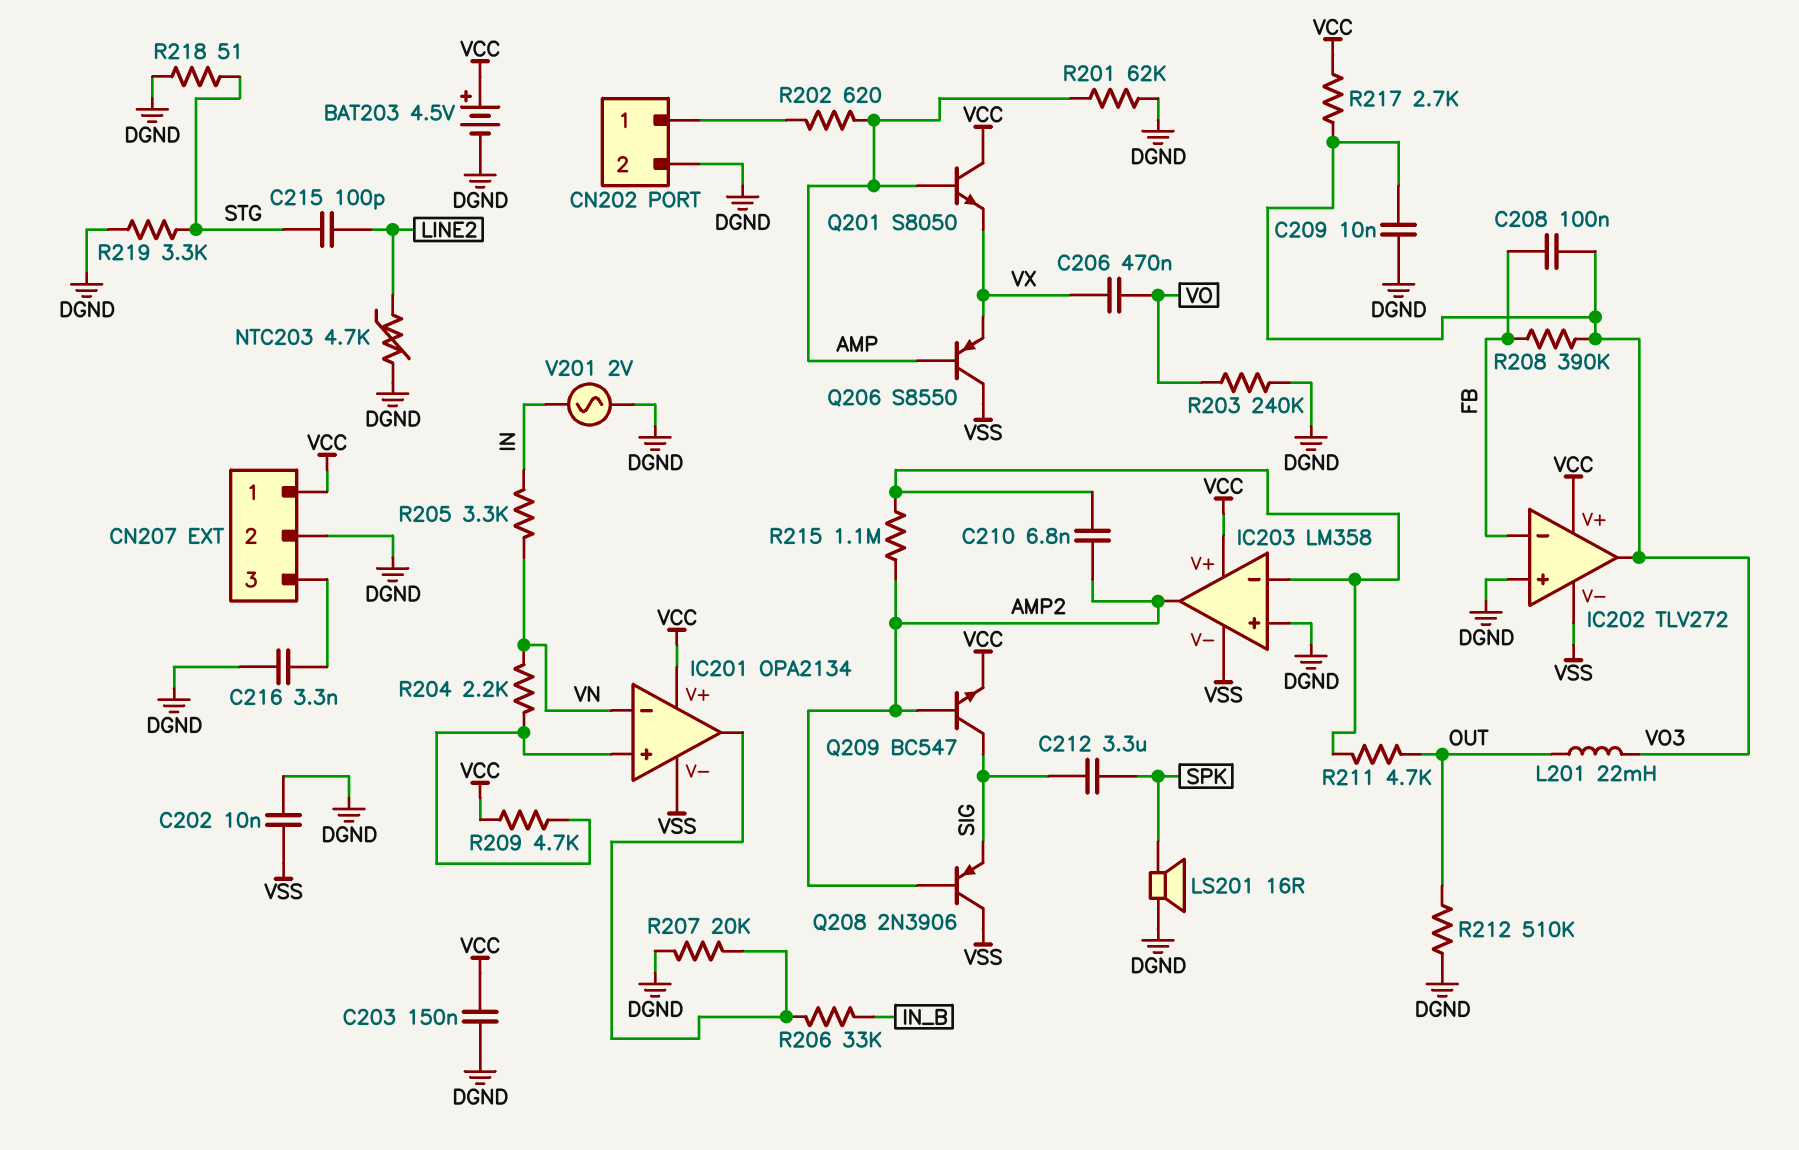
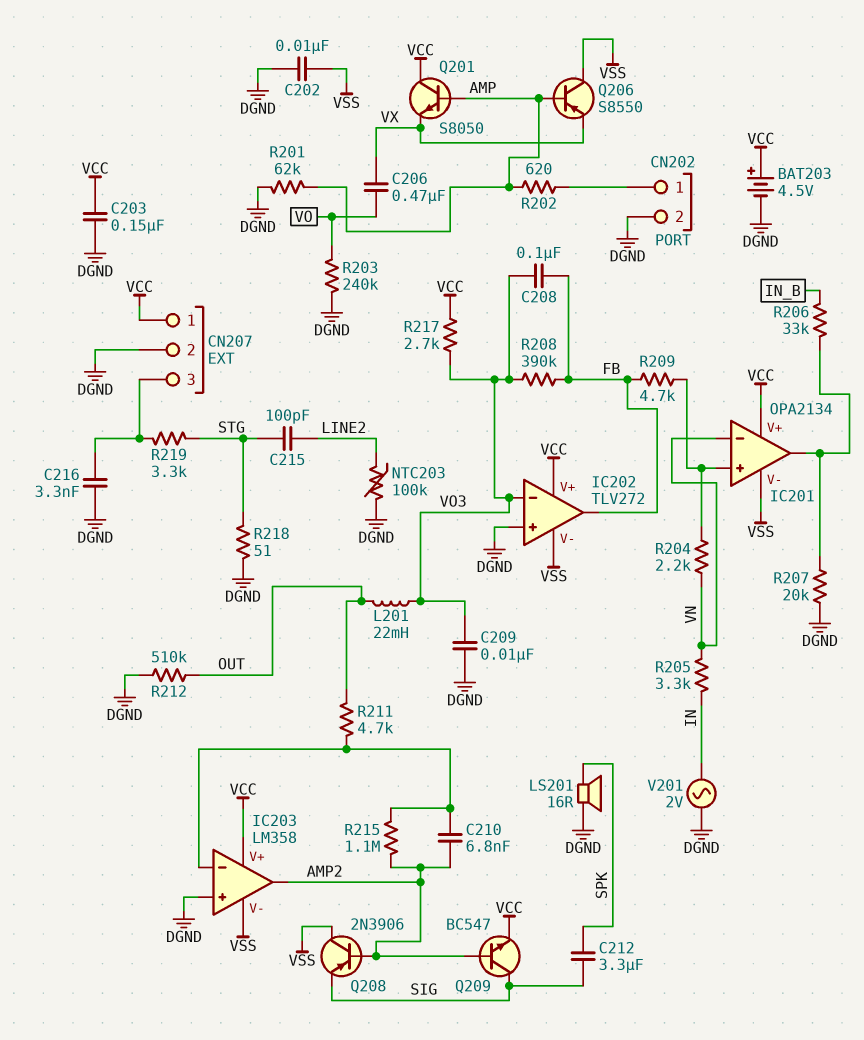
IC202 pin in-: FB -> VO3
IC202 pin out: VO3 -> FB
NTC203: 4.7k (DGND, LINE2) -> 100k (DGND, LINE2)
R209: 4.7k (IC201/in+, VCC) -> 4.7k (FB, IC201/in+)
R219: 3.3k (DGND, STG) -> 3.3k (CN207/3, STG)

